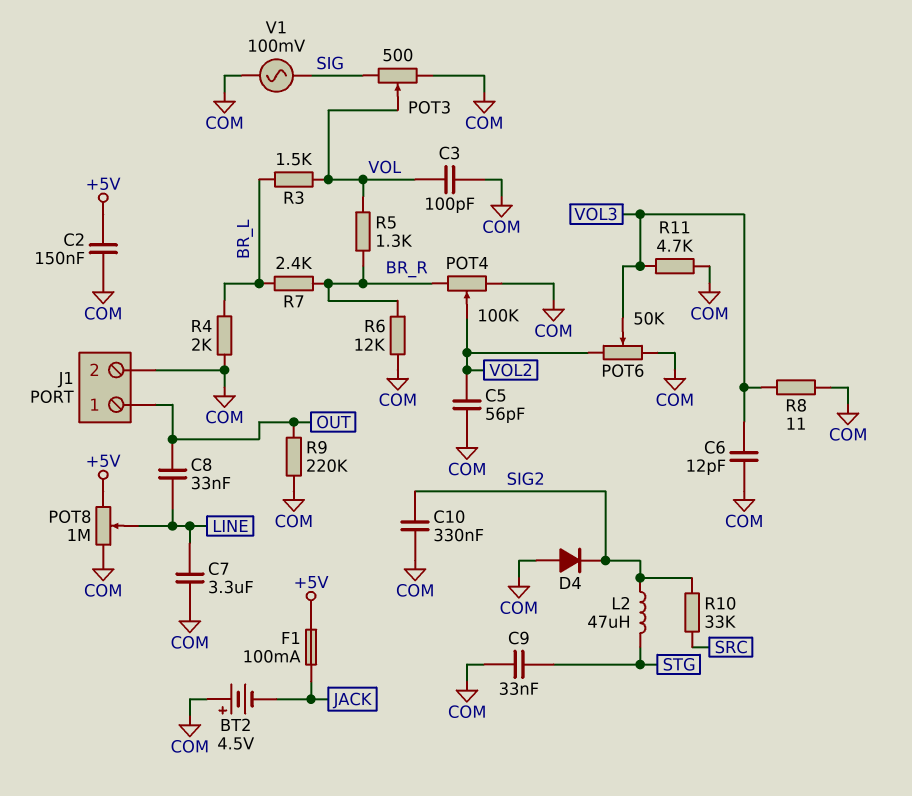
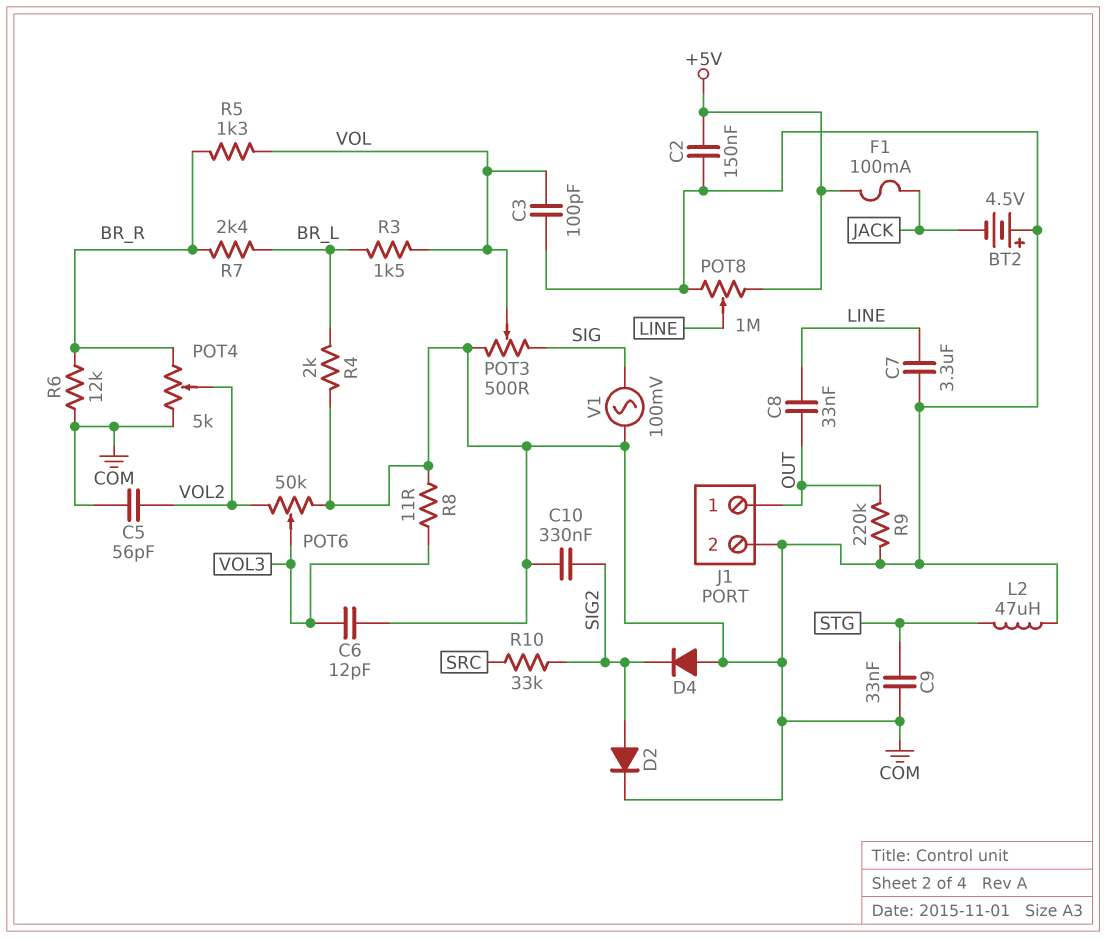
D2: none -> diode (A SIG2, K COM)
L2: 47uH (SIG2, STG) -> 47uH (COM, STG)
POT4: 100k (BR_R, COM, wiper VOL2) -> 5k (BR_R, COM, wiper VOL2)
R11: 4.7k (COM, VOL3) -> none

